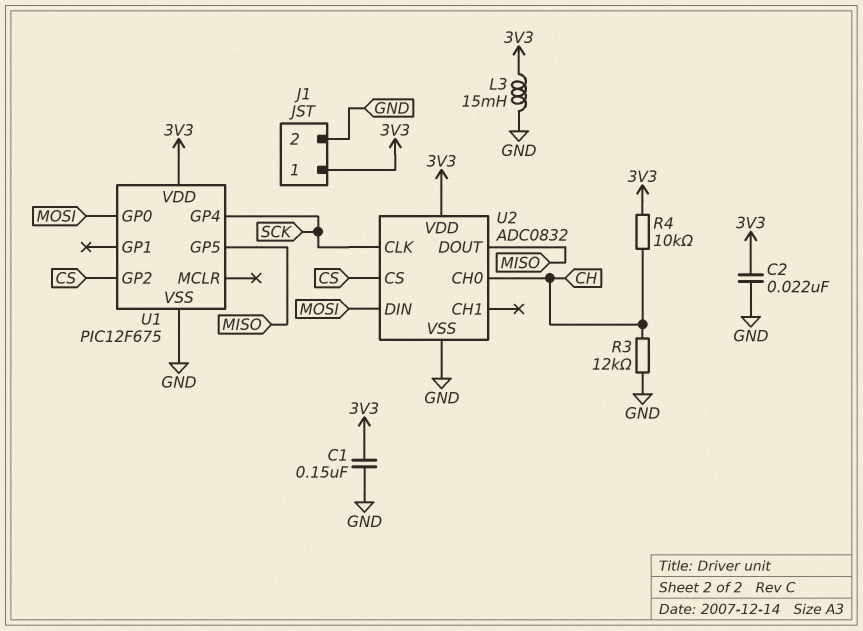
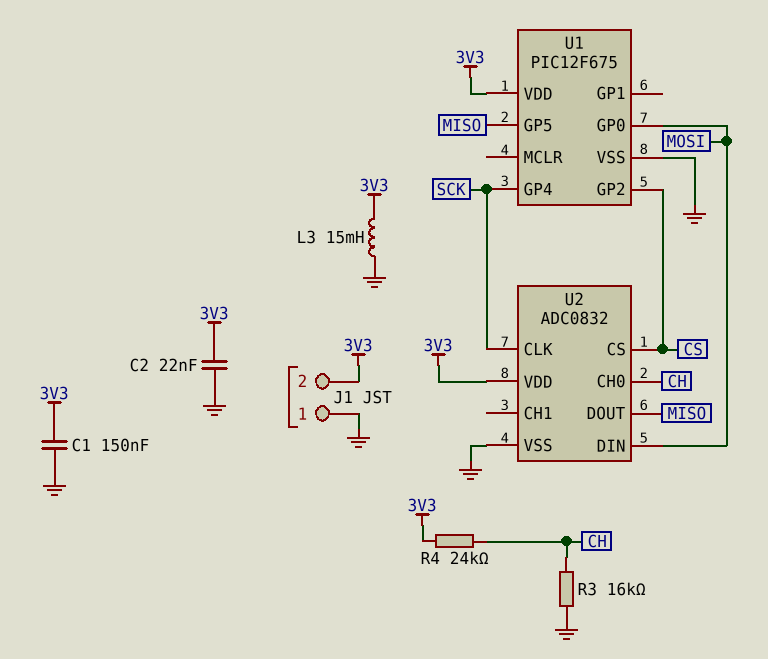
J1 pin 1: 3V3 -> GND
J1 pin 2: GND -> 3V3
R3: 12k (CH, GND) -> 16k (CH, GND)
R4: 10k (3V3, CH) -> 24k (3V3, CH)

